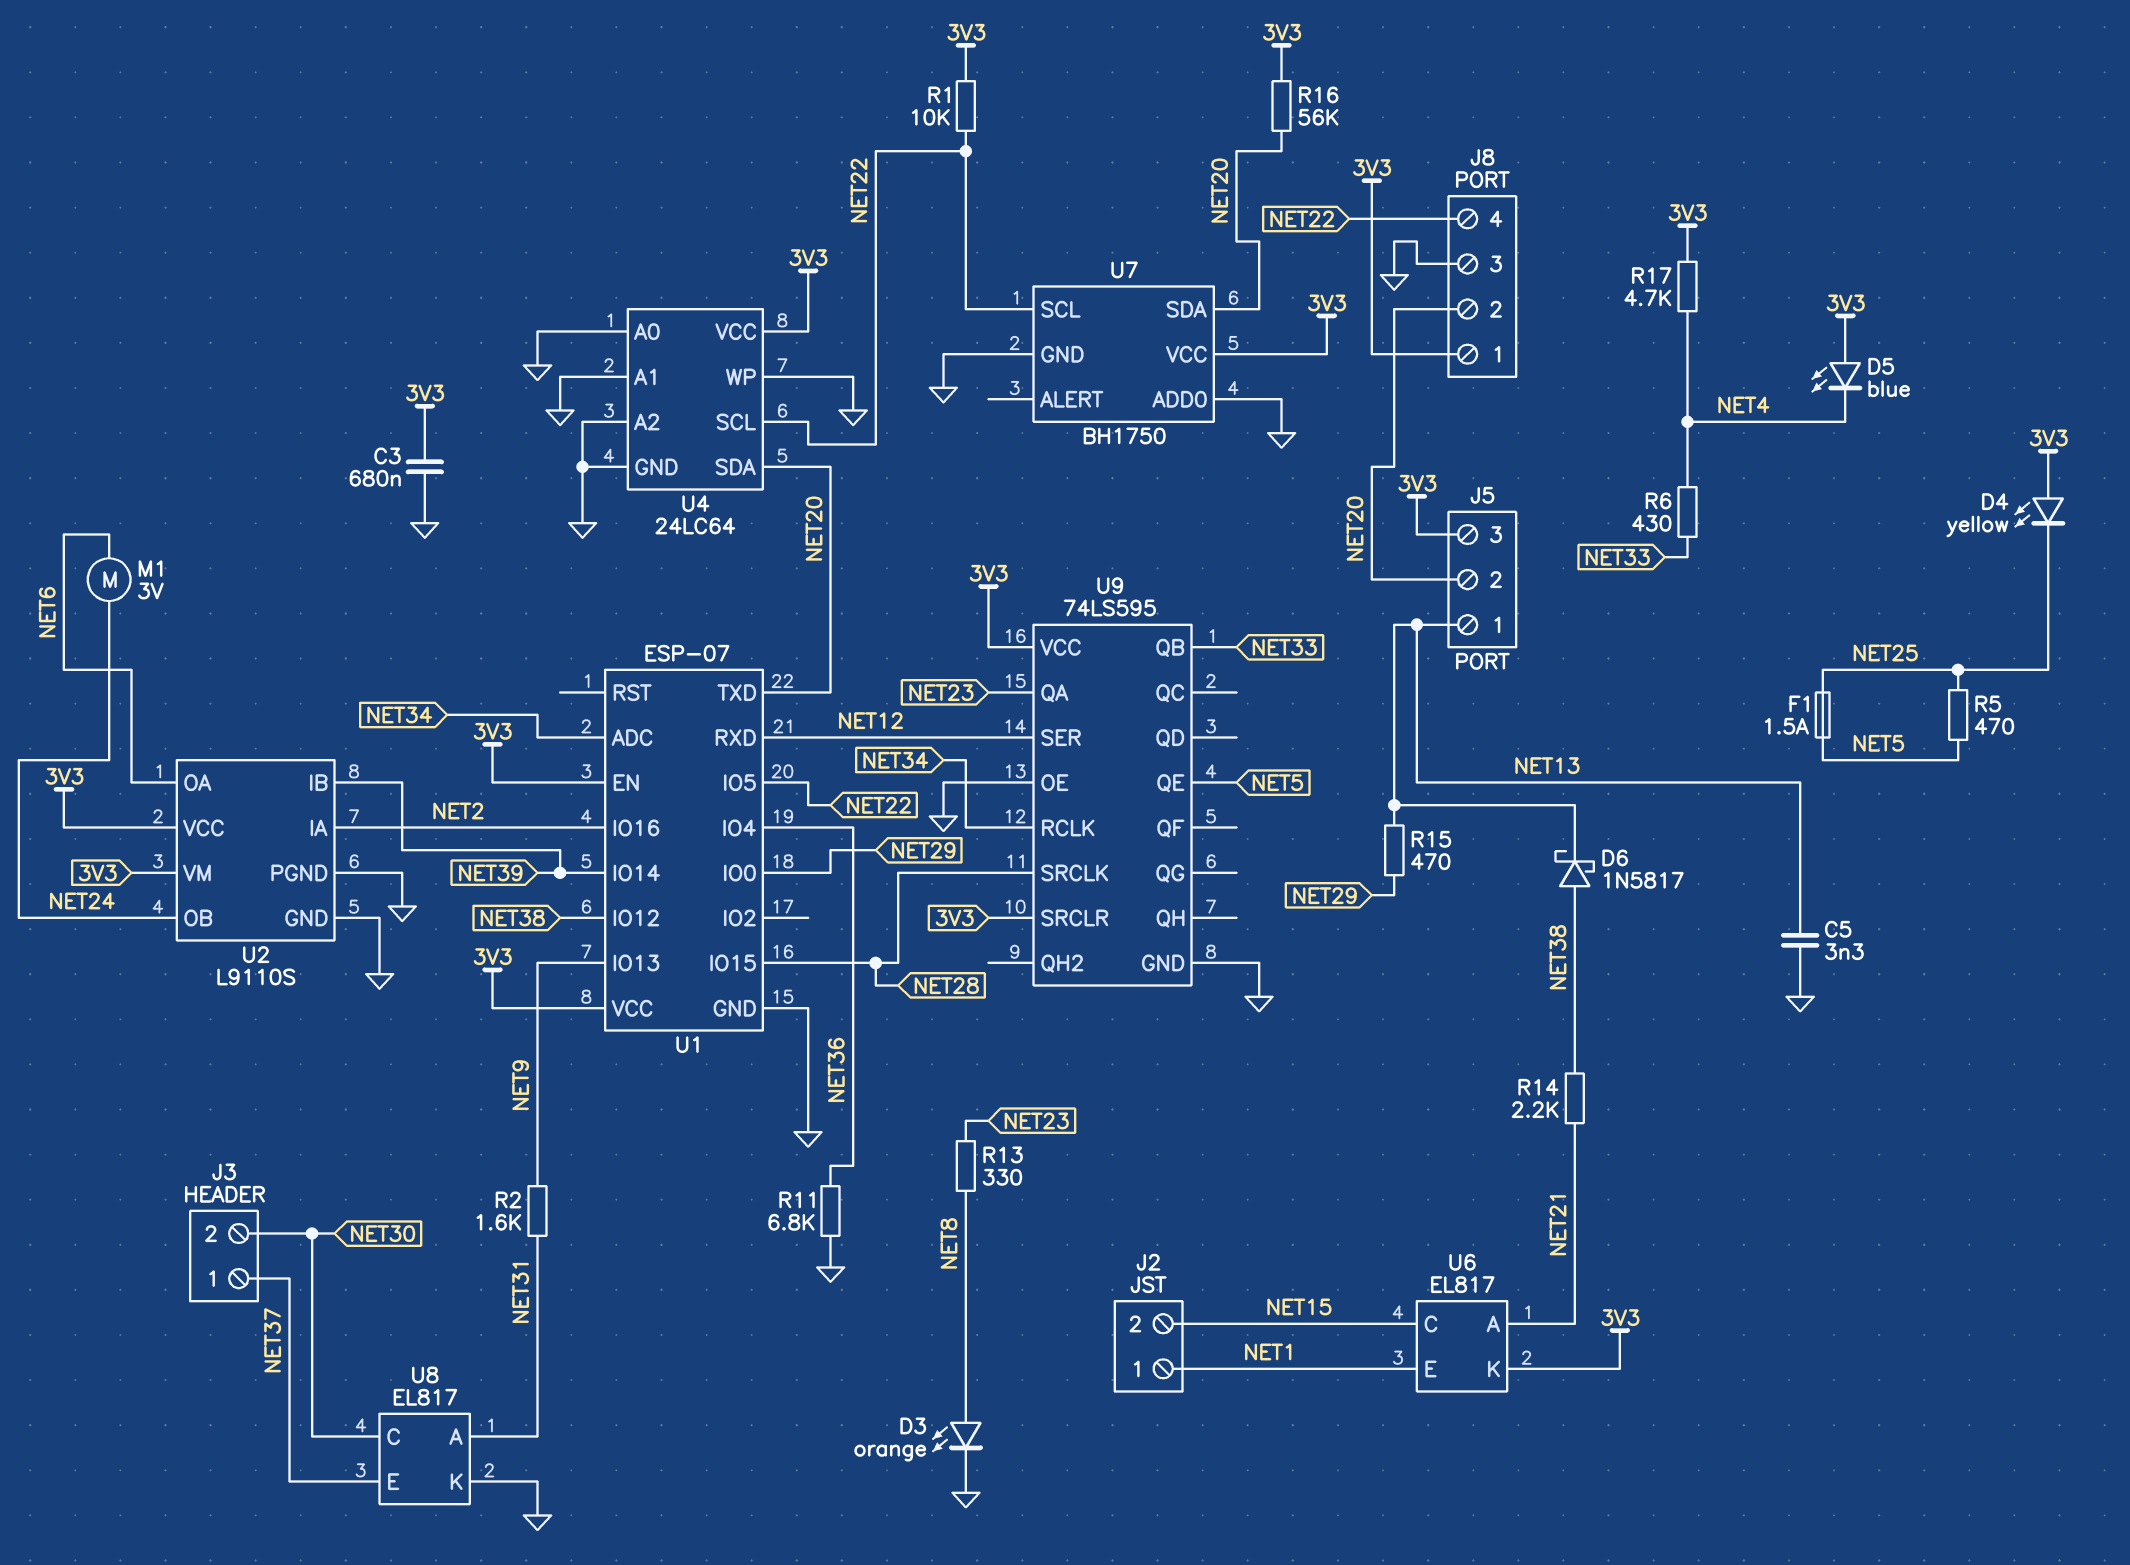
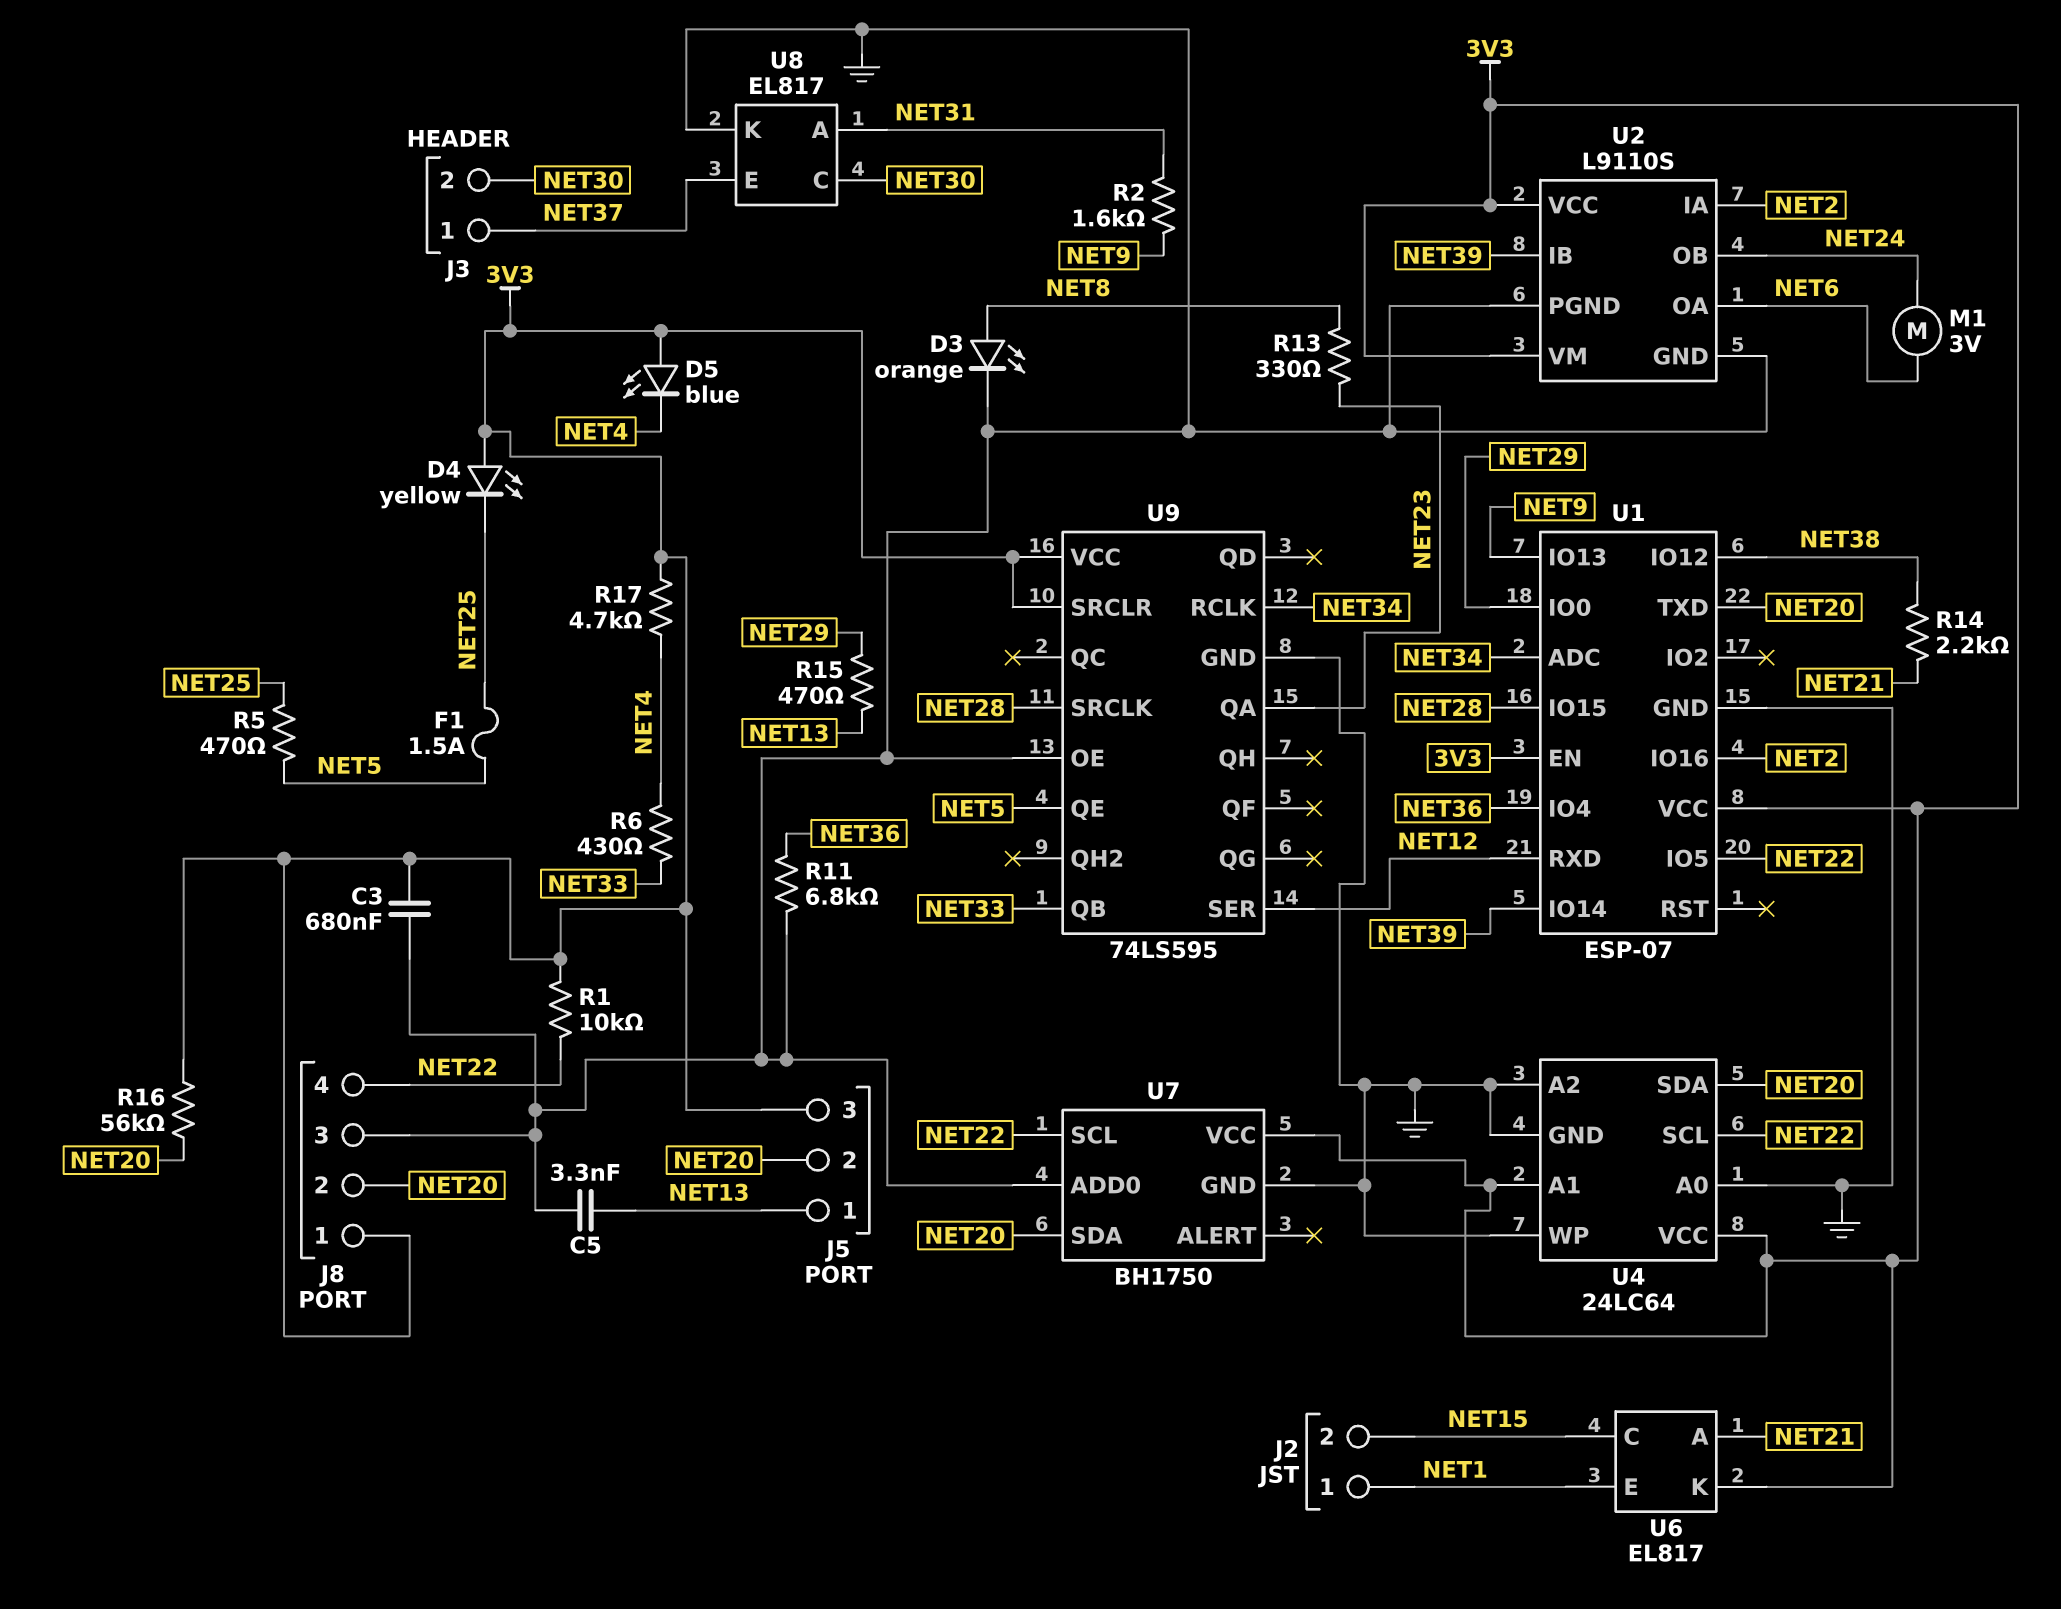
D6: schottky 1N5817 (A NET38, K NET13) -> none
U4 pin A1: GND -> 3V3

